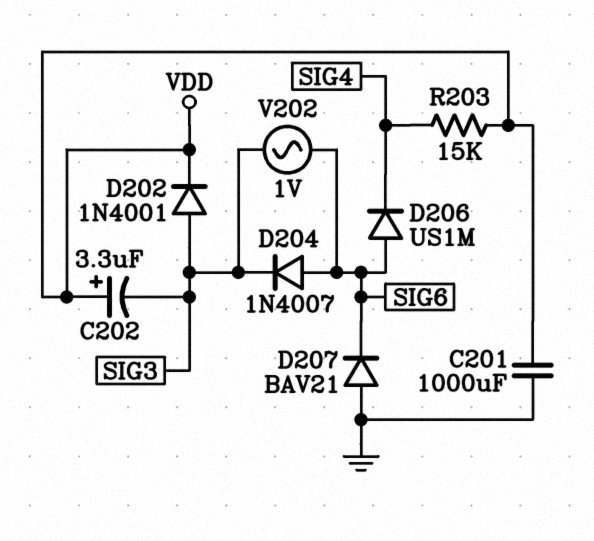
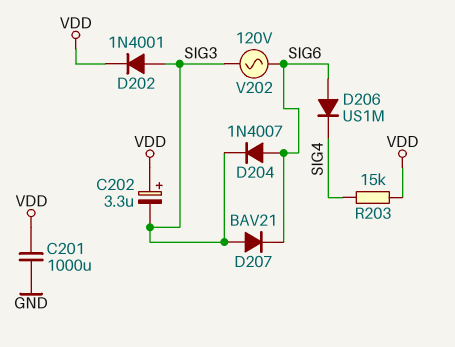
D207: diode BAV21 (A GND, K SIG6) -> diode BAV21 (A SIG3, K SIG6)
V202: AC 1V (SIG3, SIG6) -> AC 120V (SIG3, SIG6)

